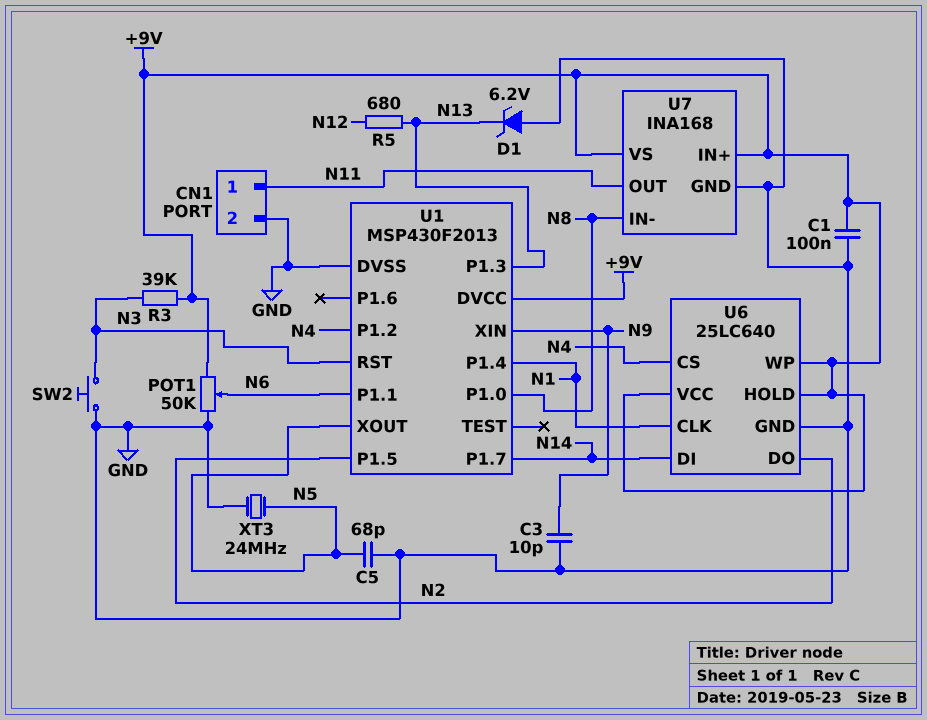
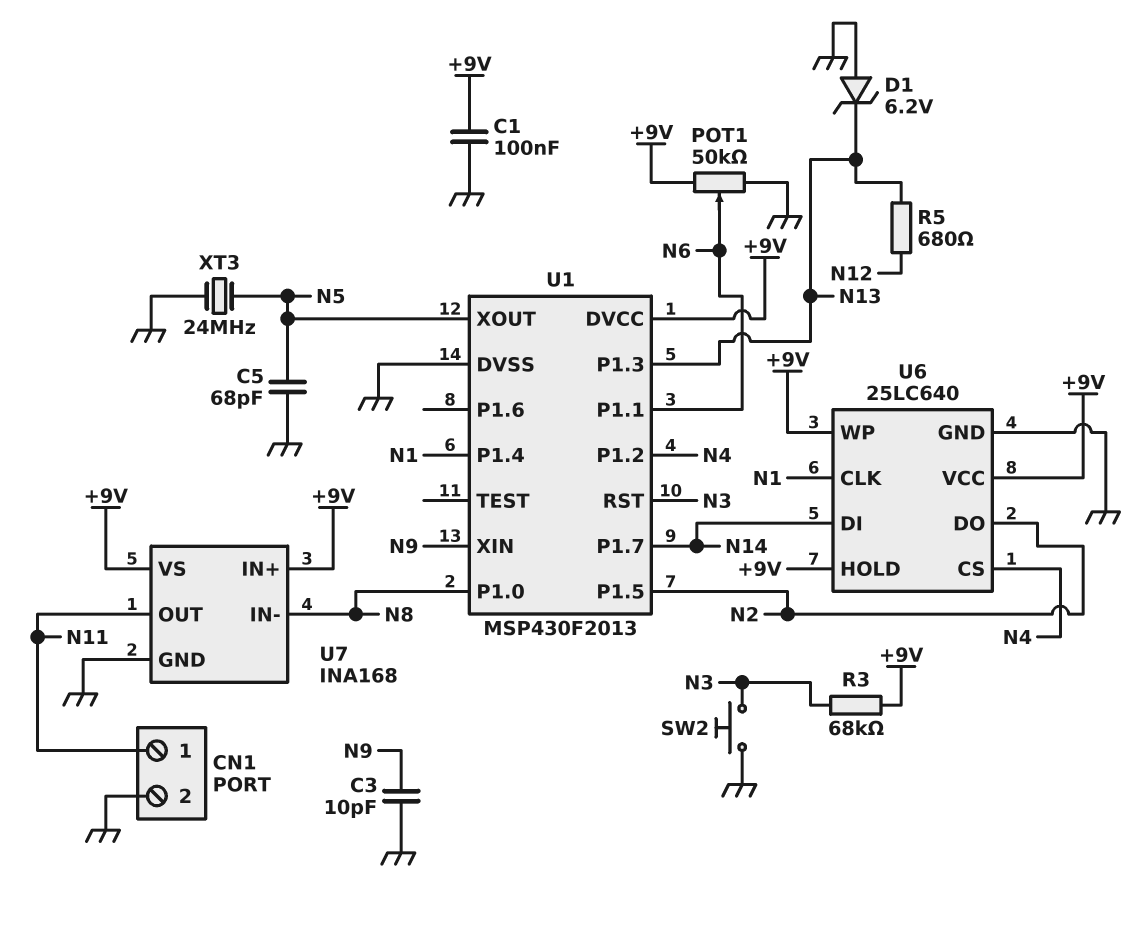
R3: 39k (+9V, N3) -> 68k (+9V, N3)

